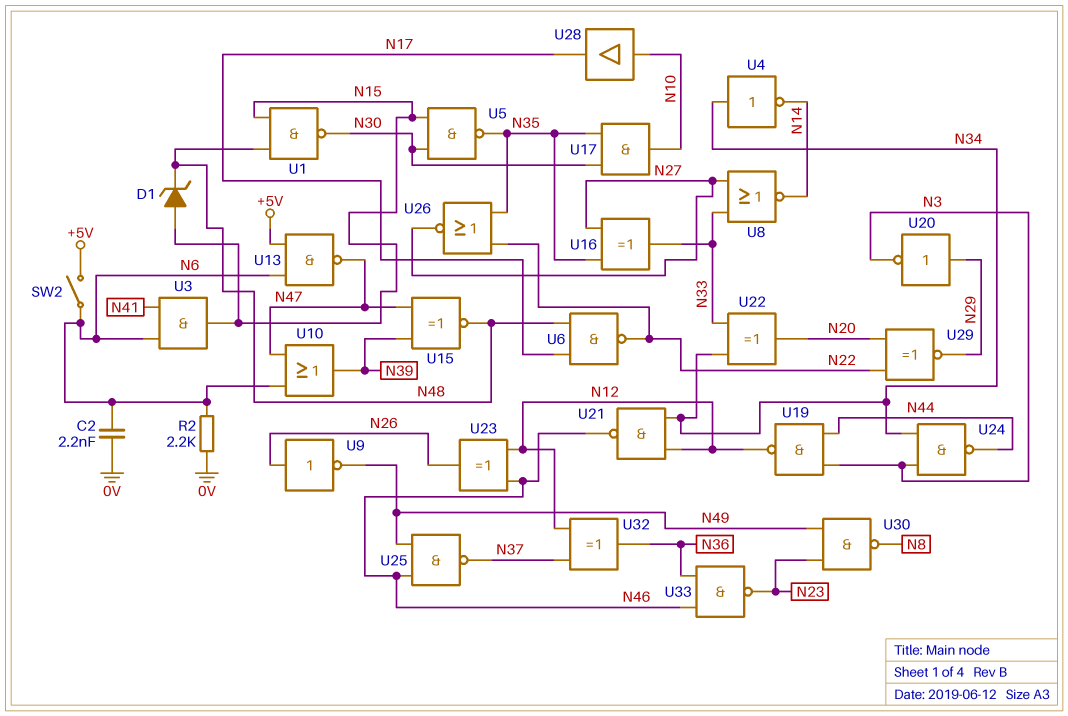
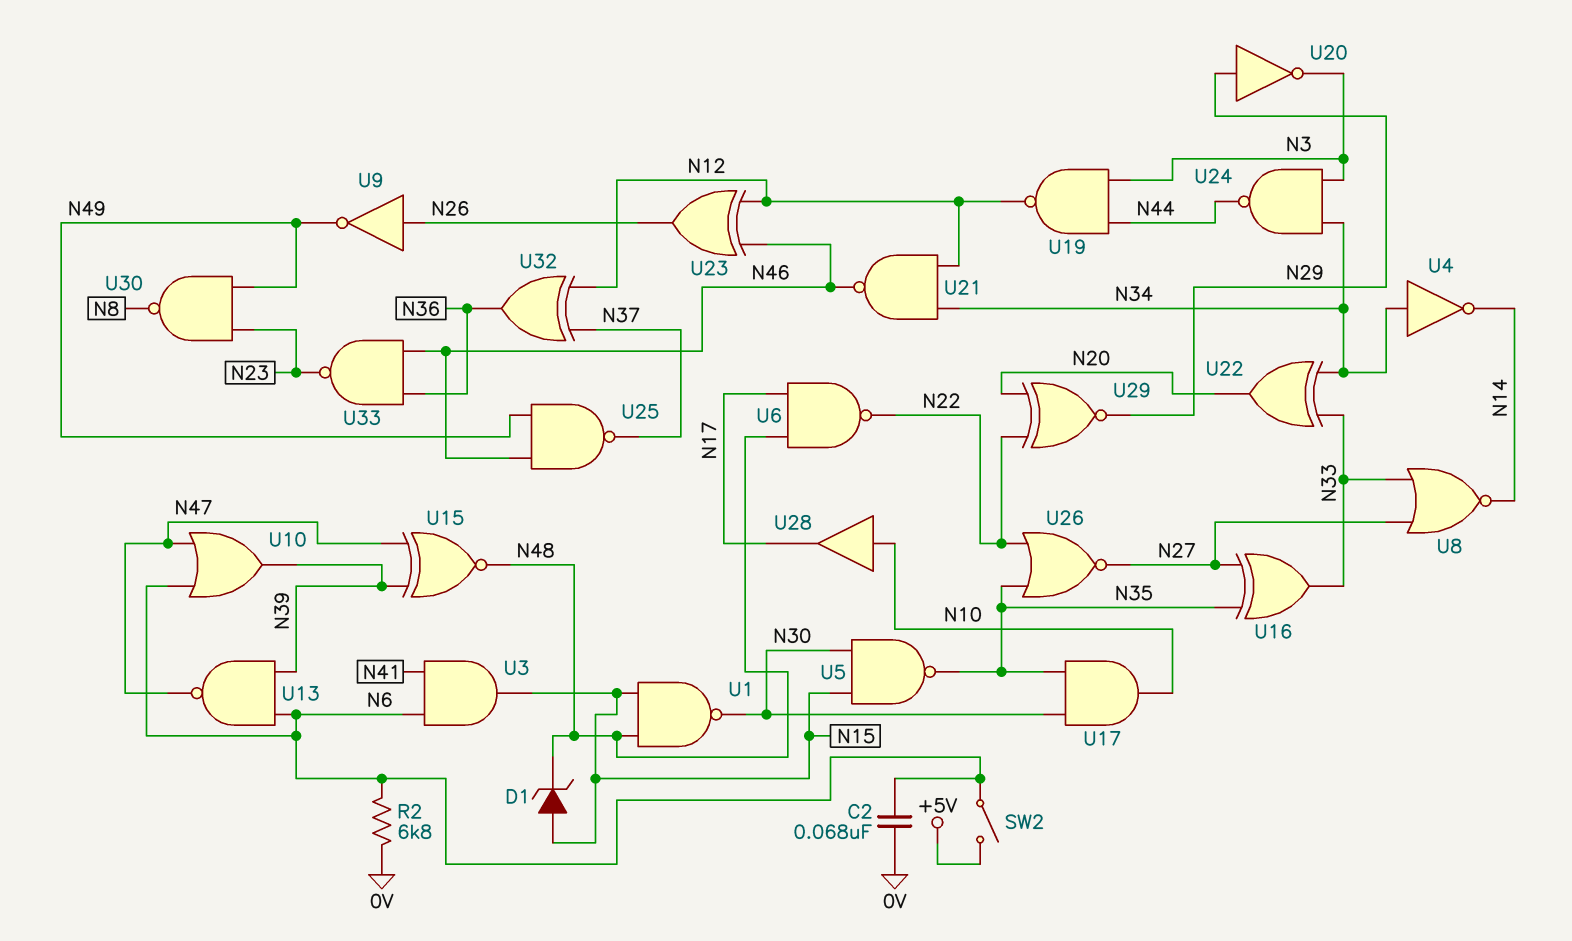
C2: 2.2nF (0V, N6) -> 68nF (0V, N6)
R2: 2.2k (0V, N6) -> 6.8k (0V, N6)
U13: NAND (in +5V, in N6, out N47) -> NAND (in N6, in N39, out N47)

